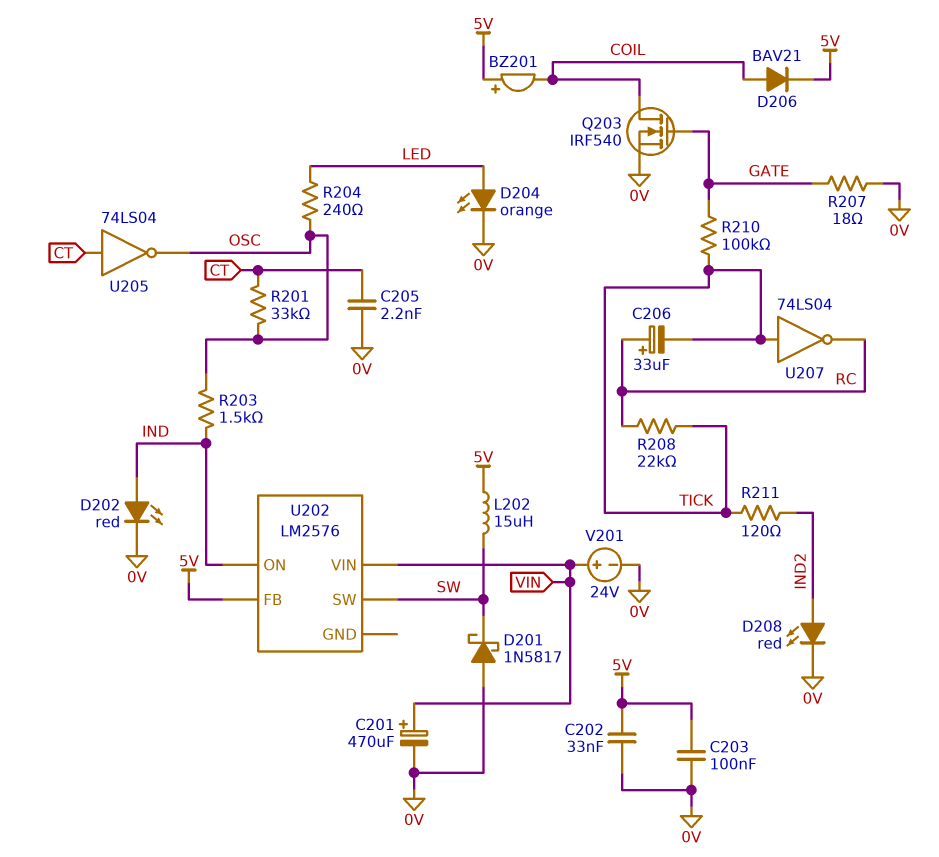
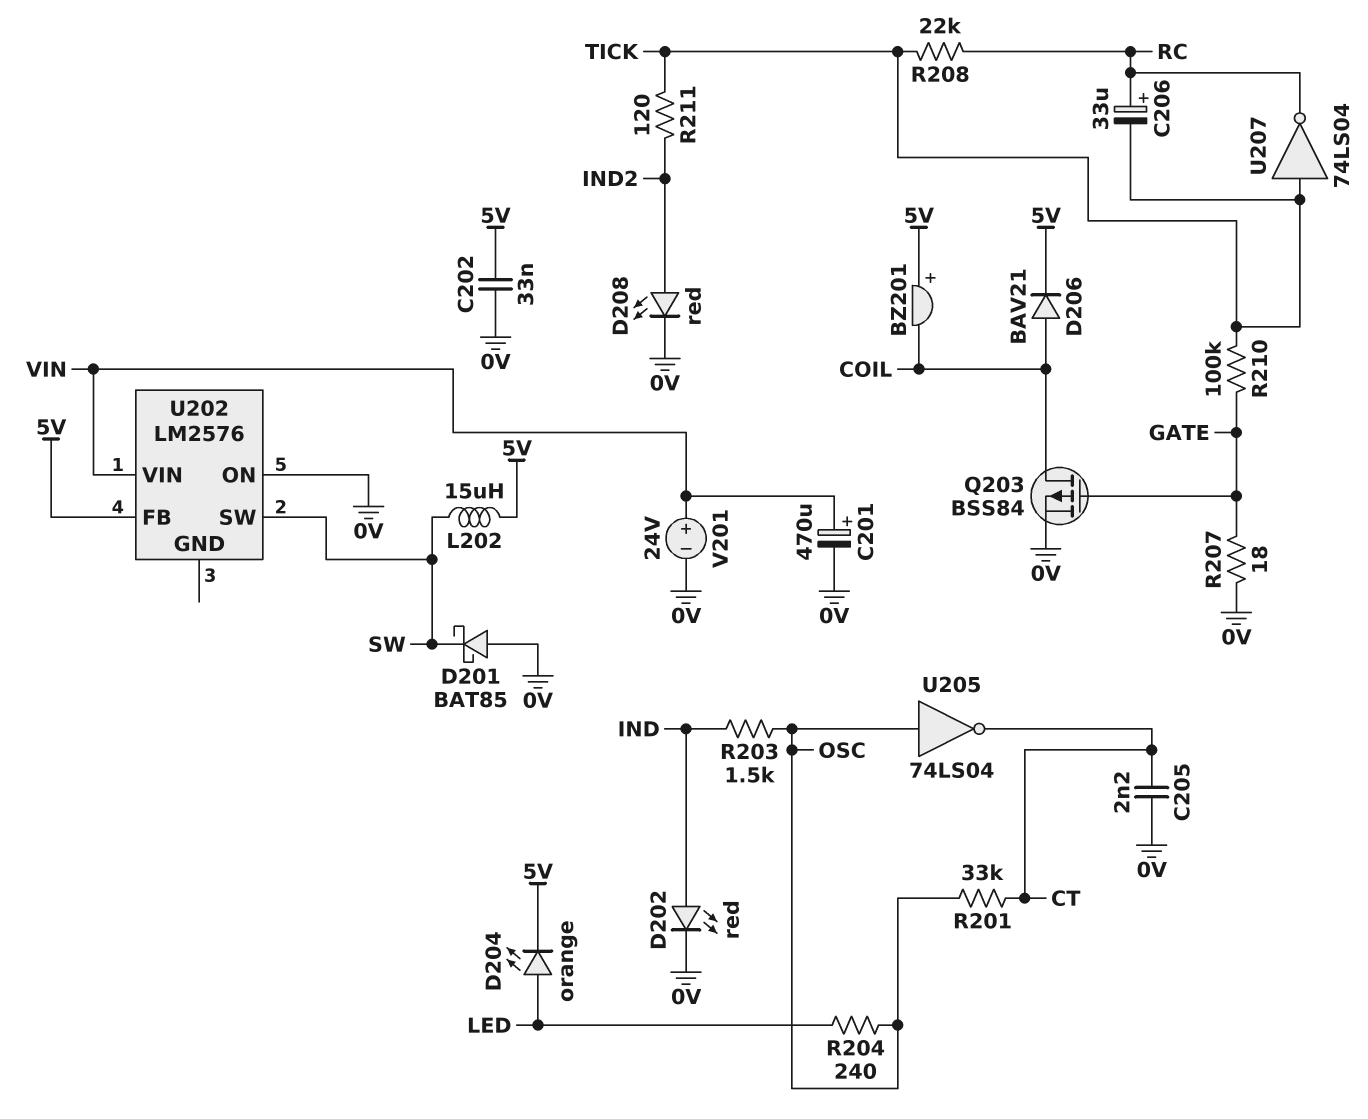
C203: 100nF (0V, 5V) -> none
D201: schottky 1N5817 (A 0V, K SW) -> schottky BAT85 (A 0V, K SW)
D204: LED orange (A LED, K 0V) -> LED orange (A LED, K 5V)
Q203: NMOS IRF540 (G GATE, D COIL, S 0V) -> PMOS BSS84 (G GATE, D COIL, S 0V)
U202 pin ON: IND -> 0V
U205: NOT 74LS04 (in CT, out OSC) -> NOT 74LS04 (in OSC, out CT)

